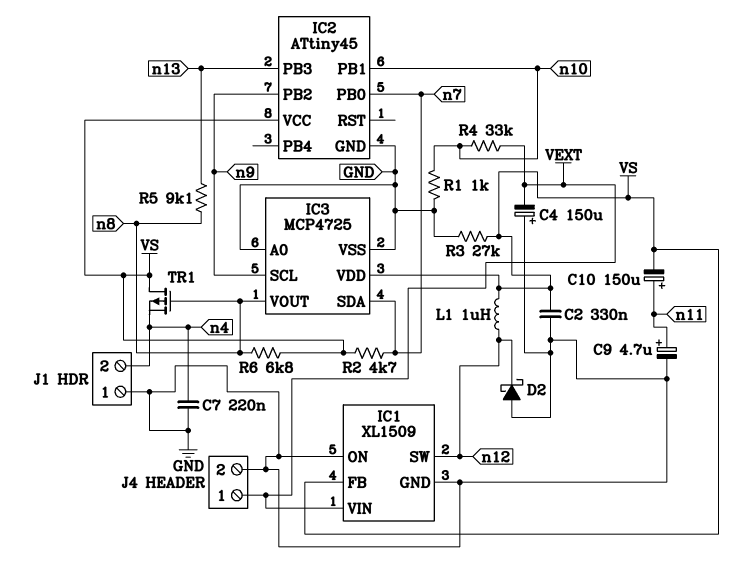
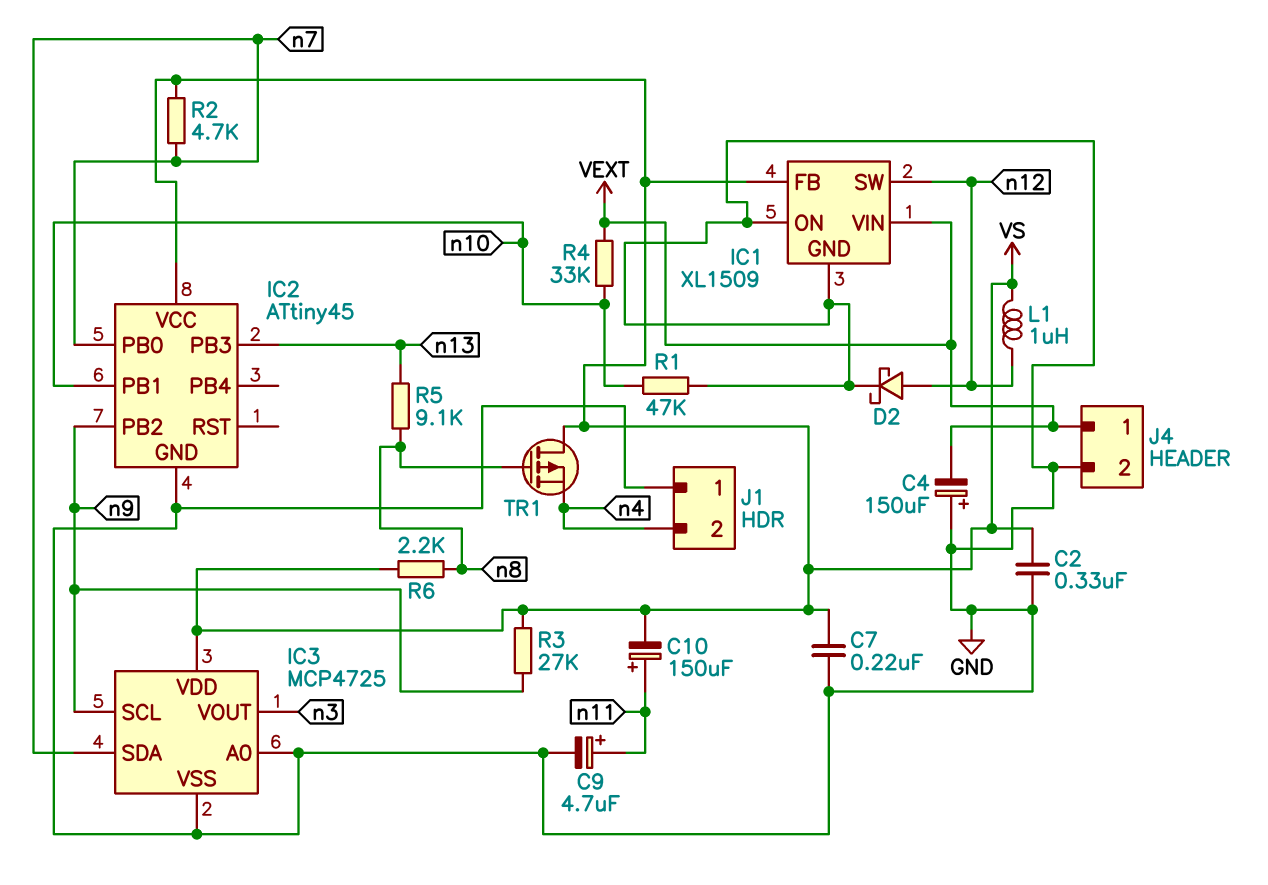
C7: 220nF (GND, n4) -> 220nF (GND, VS)
D2: schottky (A GND, K n12) -> schottky (A n12, K GND)
IC3 pin VOUT: n8 -> n3
R1: 1k (GND, n10) -> 47k (GND, n10)
R3: 27k (GND, VS) -> 27k (VS, n9)
R6: 6.8k (VS, n8) -> 2.2k (VS, n8)

